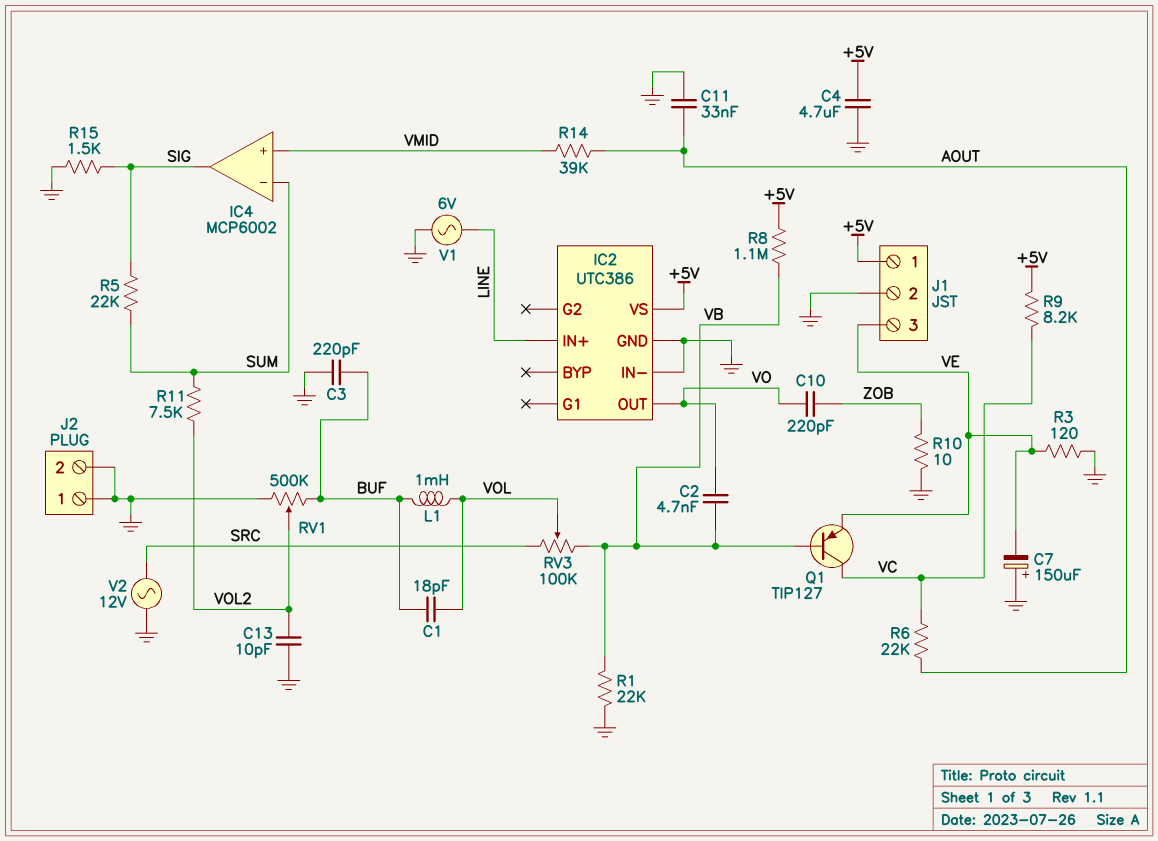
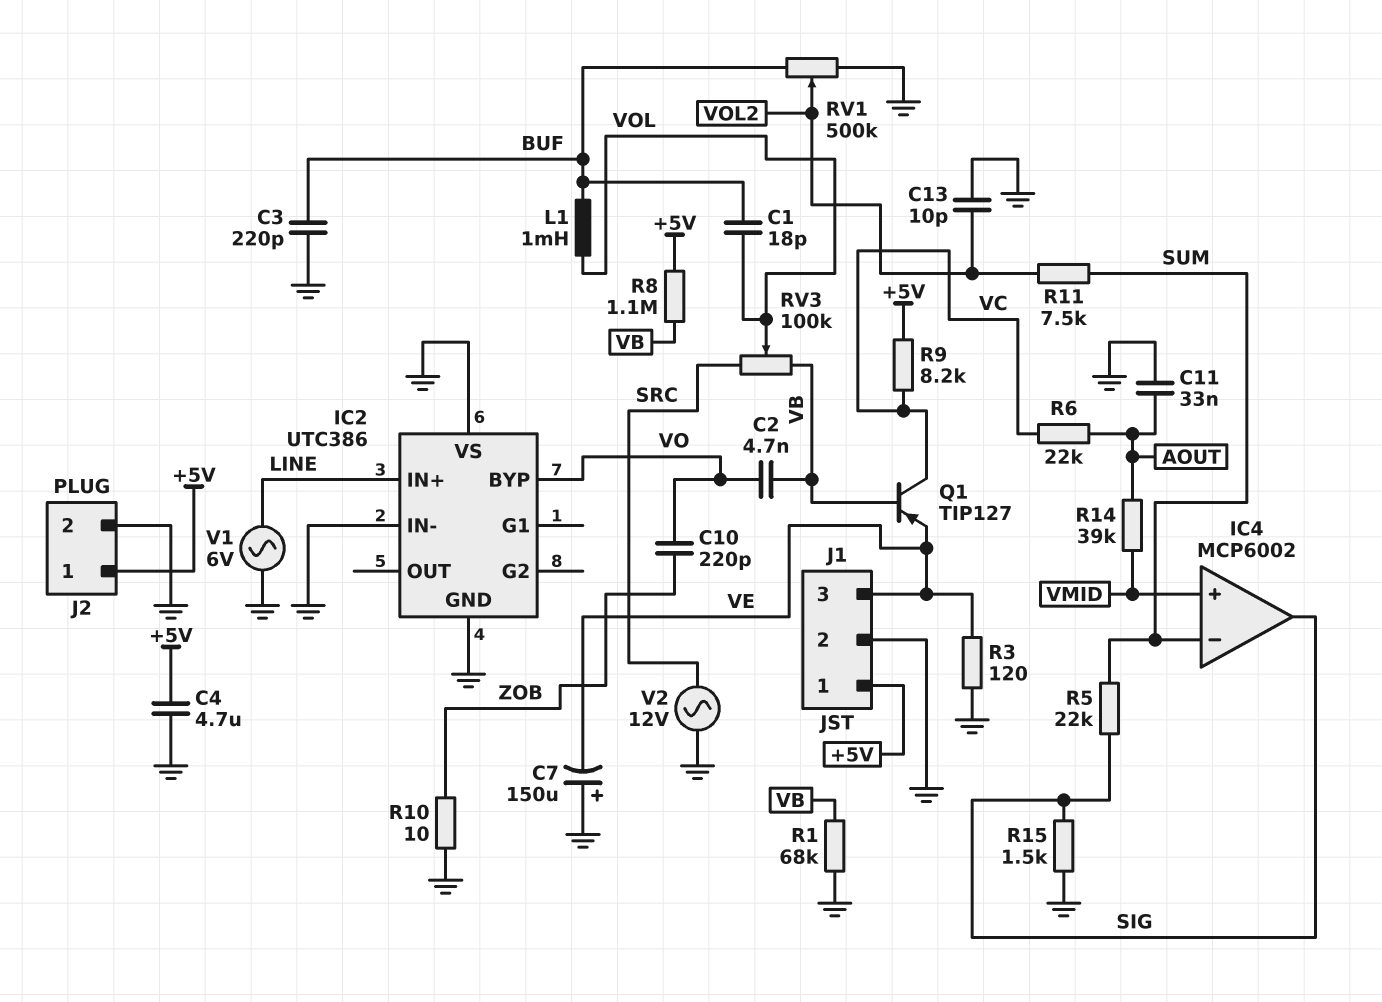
IC2 pin BYP: none -> VO
IC2 pin OUT: VO -> none
IC2 pin VS: +5V -> GND
J2 pin 1: GND -> +5V
R1: 22k (GND, VB) -> 68k (GND, VB)

